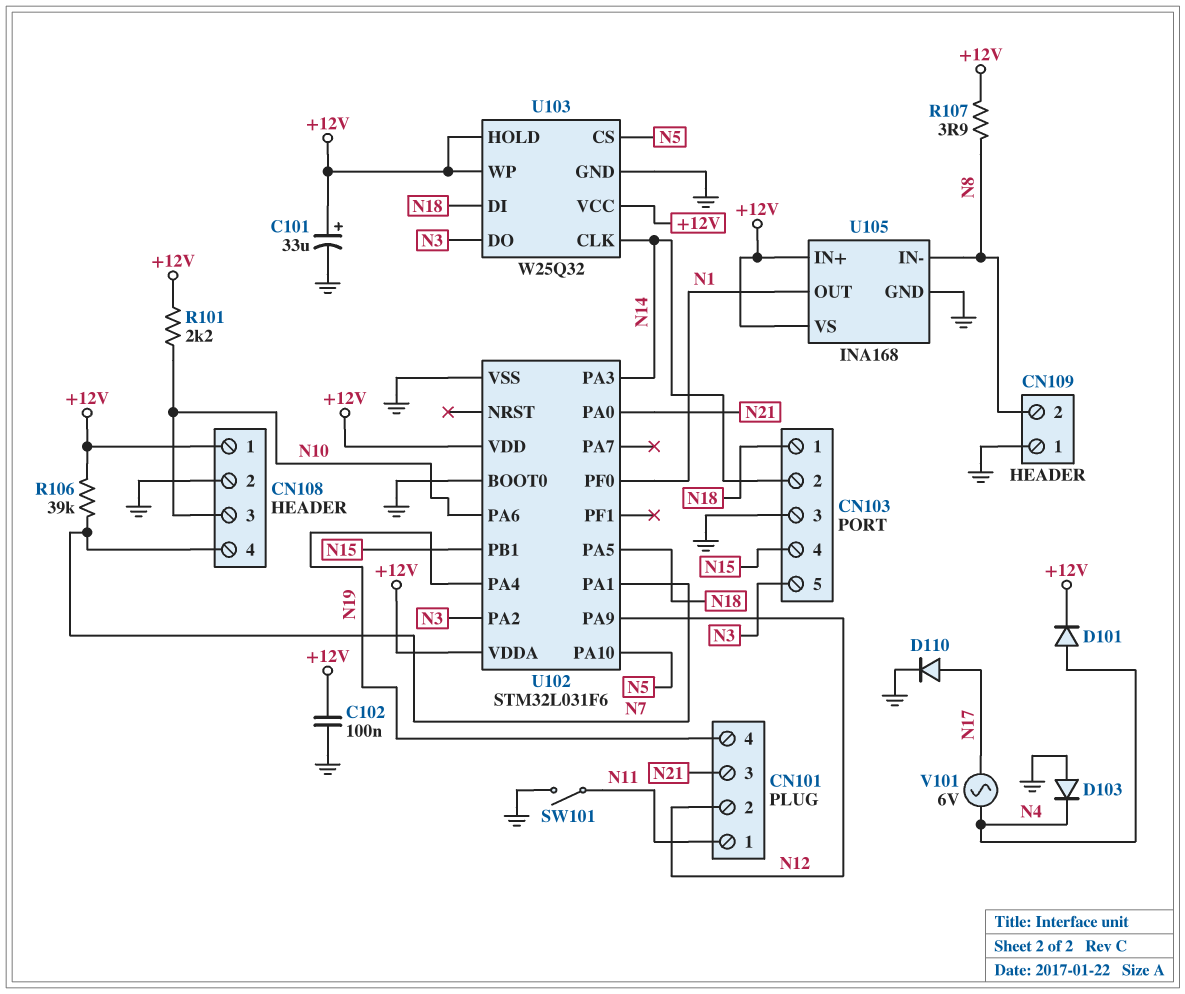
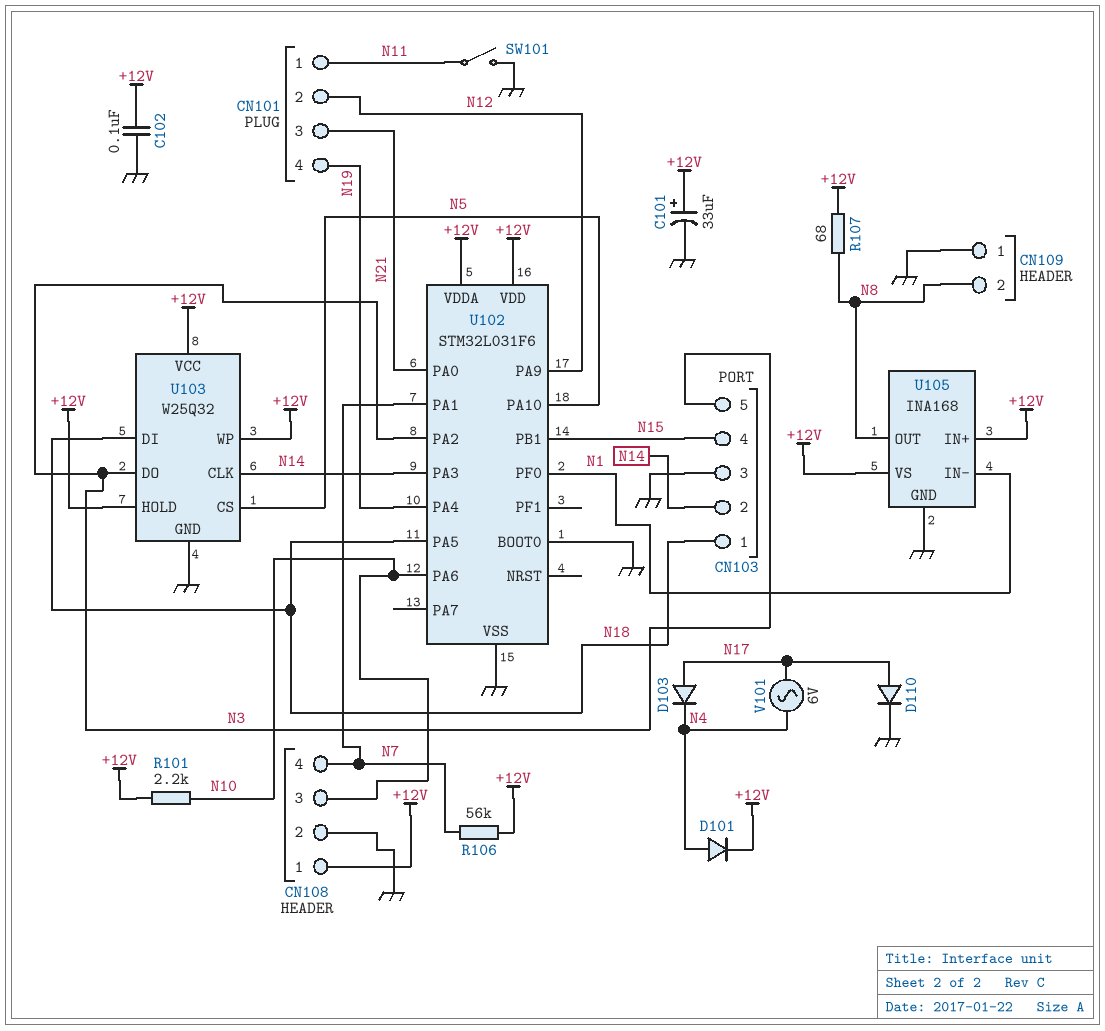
D103: diode (A GND, K N4) -> diode (A N17, K N4)
R106: 39k (+12V, N7) -> 56k (+12V, N7)
R107: 3.9 (+12V, N8) -> 68 (+12V, N8)
U105 pin IN-: N8 -> N1
U105 pin OUT: N1 -> N8

